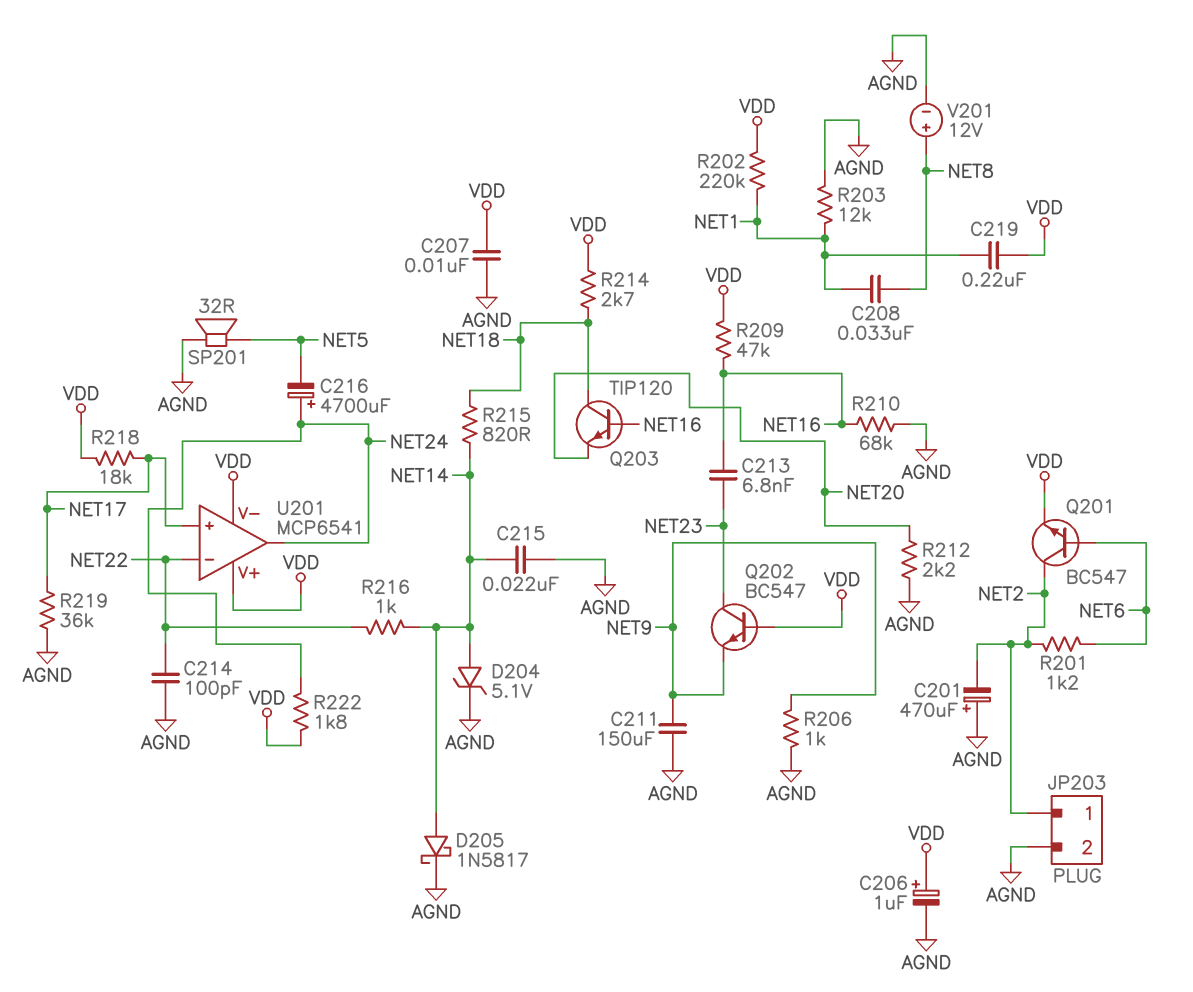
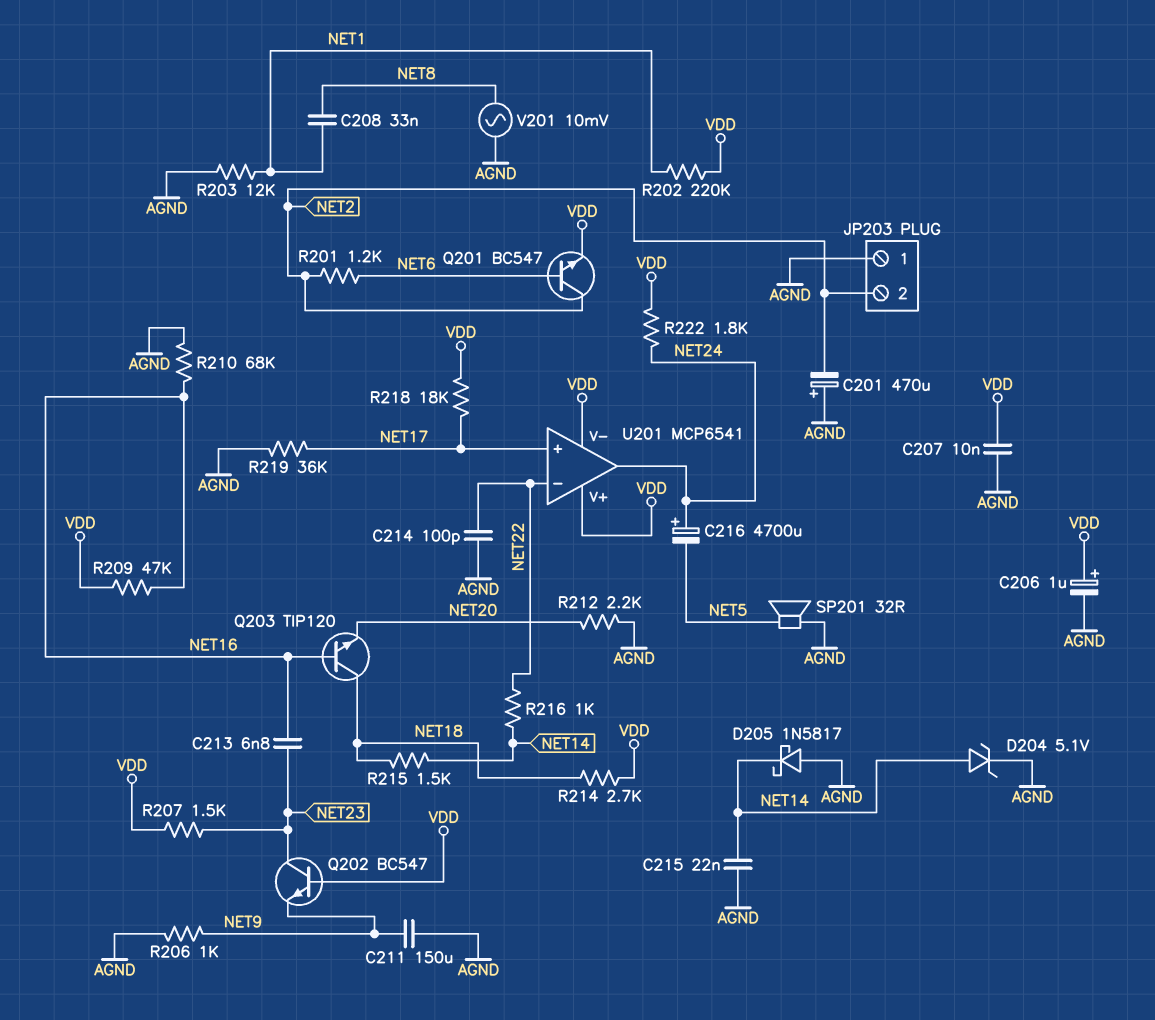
C219: 220nF (NET1, VDD) -> none
D205: schottky 1N5817 (A NET14, K AGND) -> schottky 1N5817 (A AGND, K NET14)
JP203 pin 1: NET2 -> AGND
JP203 pin 2: AGND -> NET2
R207: none -> 1.5k (NET23, VDD)
R215: 820 (NET14, NET18) -> 1.5k (NET14, NET18)
V201: 12V (plus NET8, minus AGND) -> AC 10mV (AGND, NET8)

